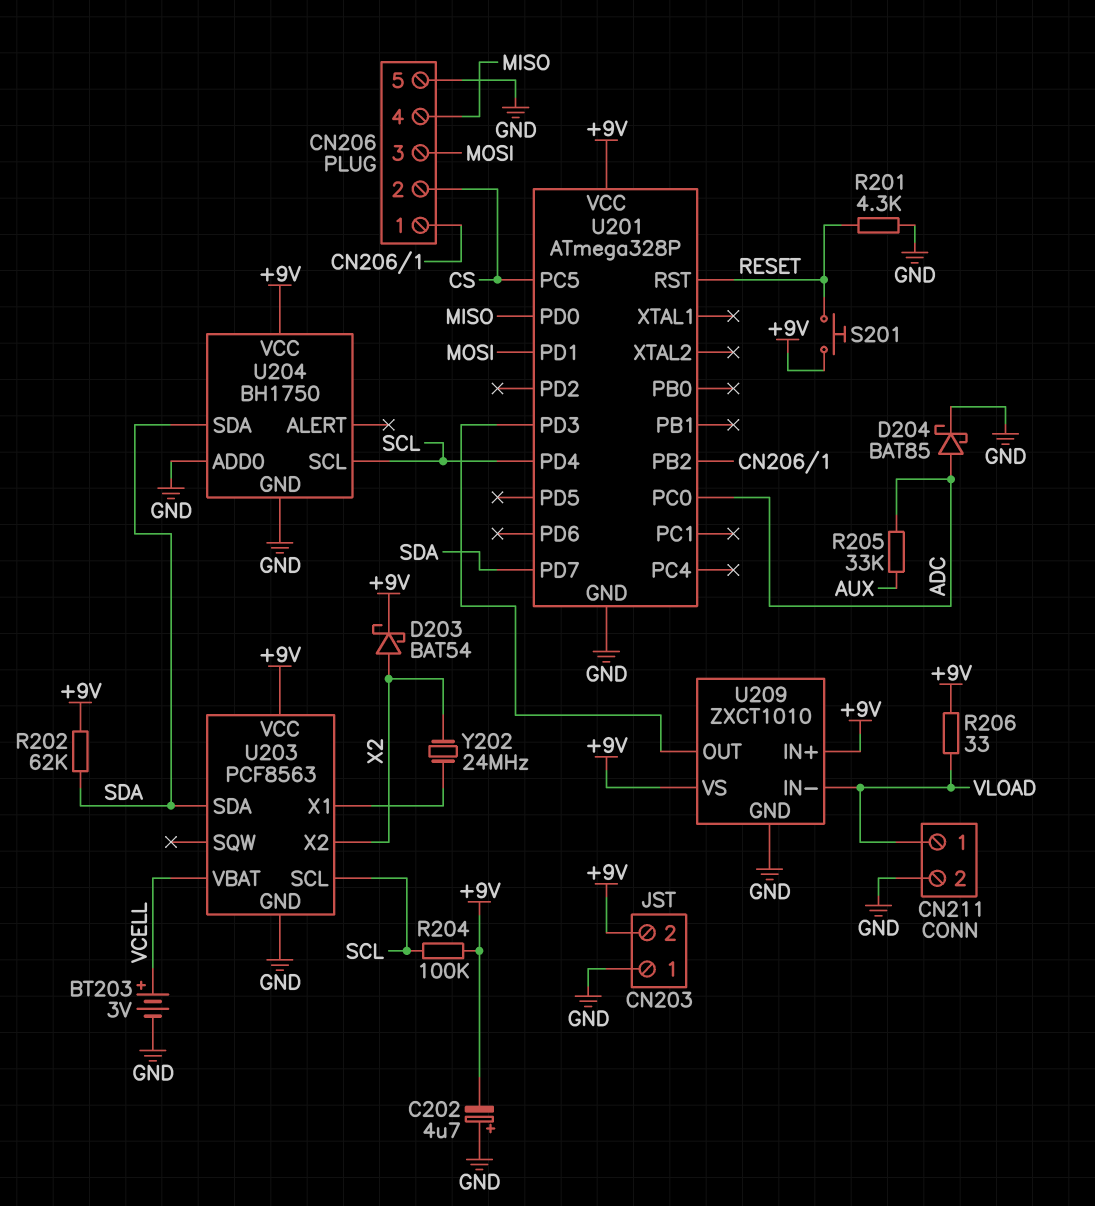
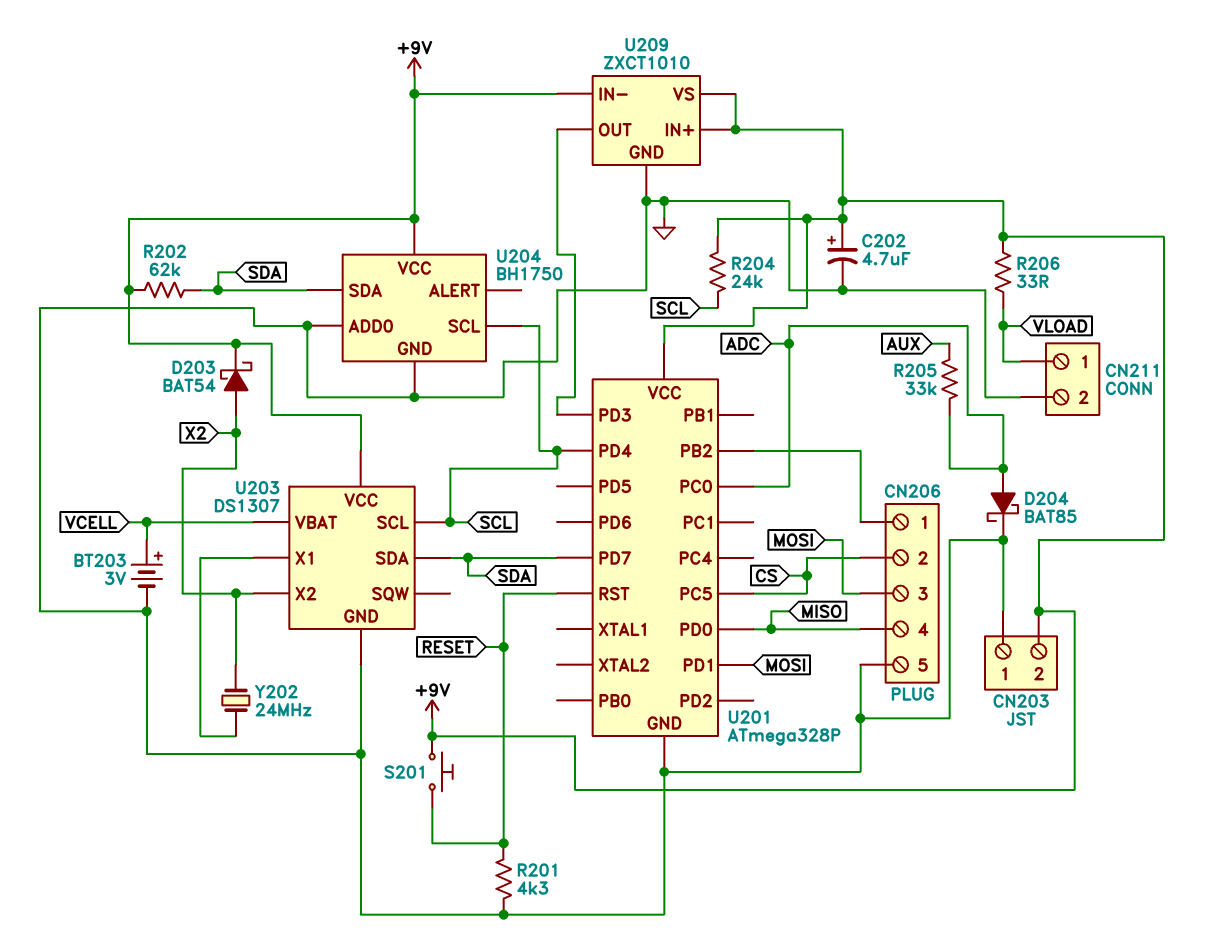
C202: 4.7uF (plus GND, minus +9V) -> 4.7uF (plus +9V, minus GND)
R204: 100k (+9V, SCL) -> 24k (+9V, SCL)
U203: PCF8563 -> DS1307
U209 pin IN-: VLOAD -> +9V

